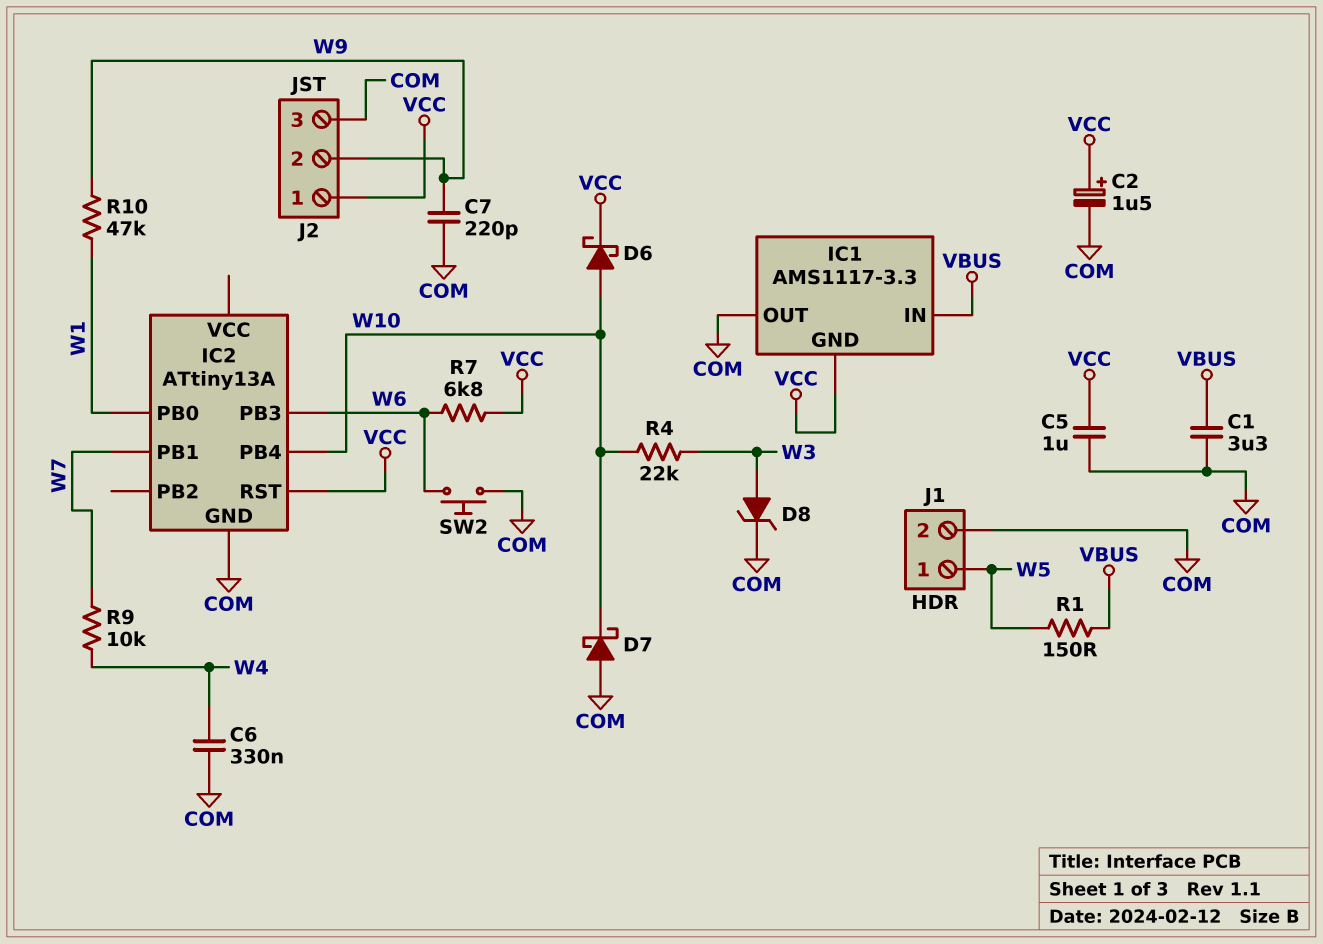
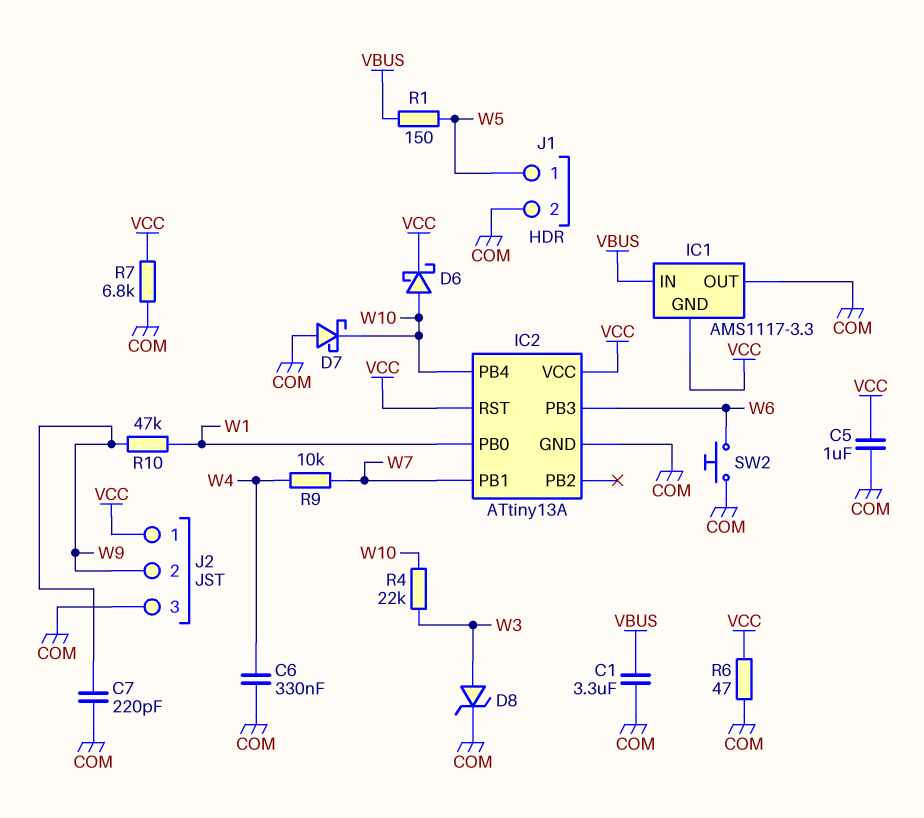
C2: 1.5uF (plus VCC, minus COM) -> none
IC2 pin VCC: none -> VCC
R6: none -> 47 (COM, VCC)
R7: 6.8k (VCC, W6) -> 6.8k (COM, VCC)

